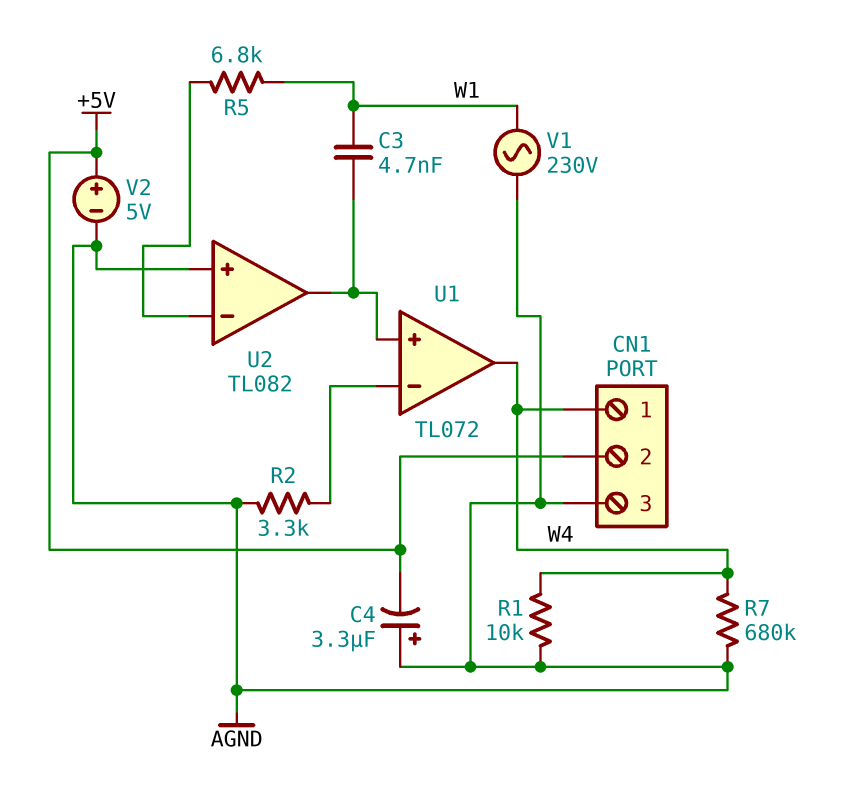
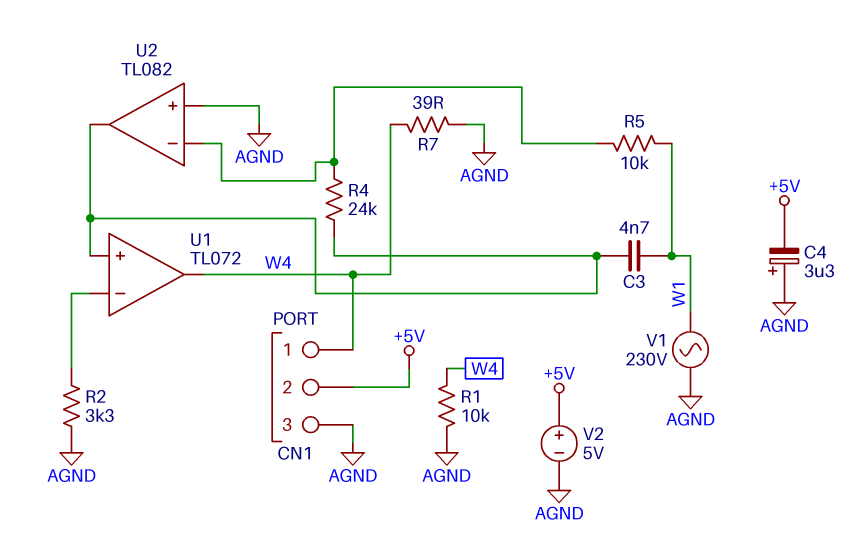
R4: none -> 24k (U1/in+, U2/in-)
R5: 6.8k (U2/in-, W1) -> 10k (U2/in-, W1)
R7: 680k (AGND, W4) -> 39 (AGND, W4)

